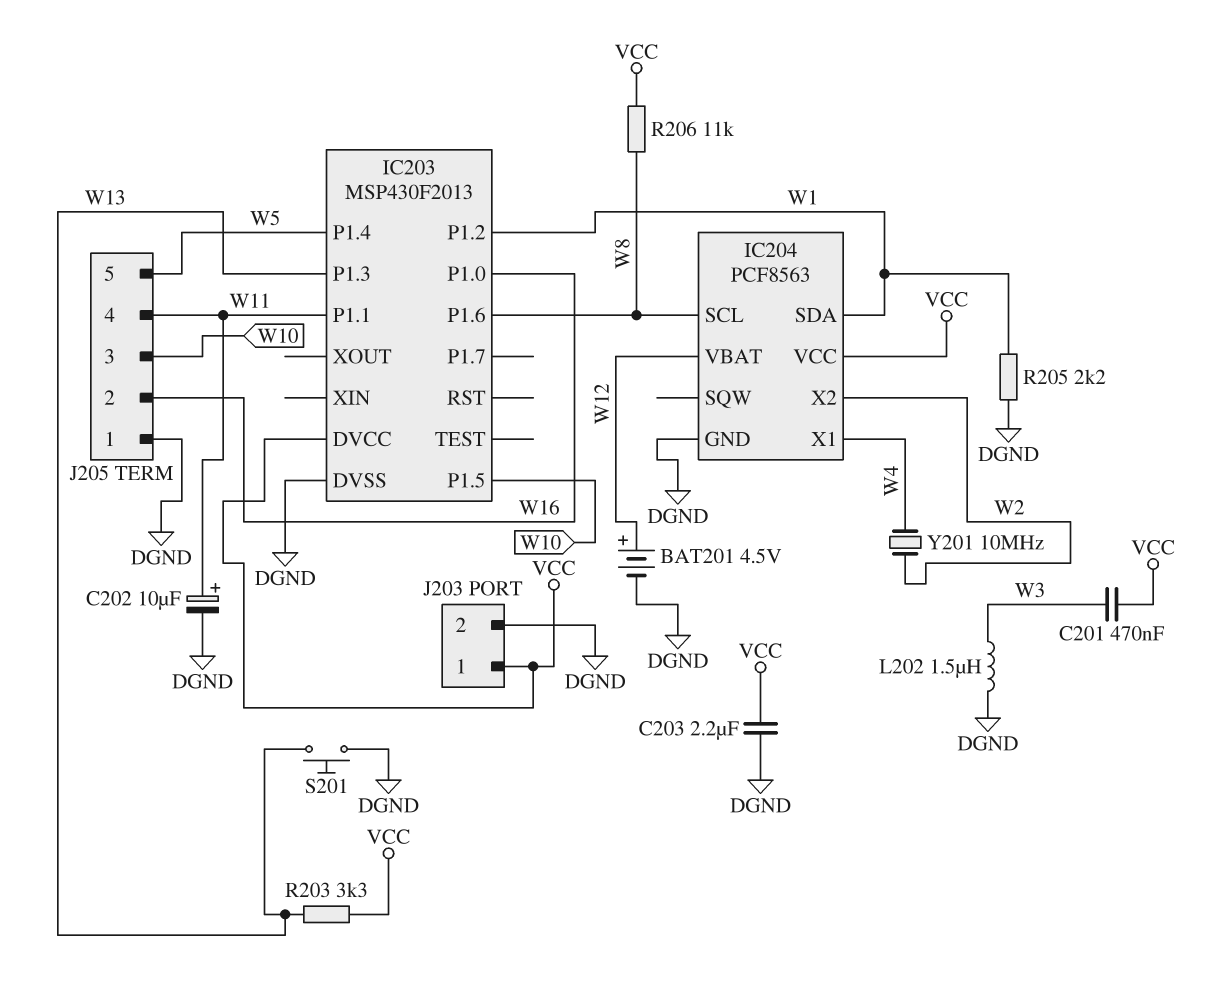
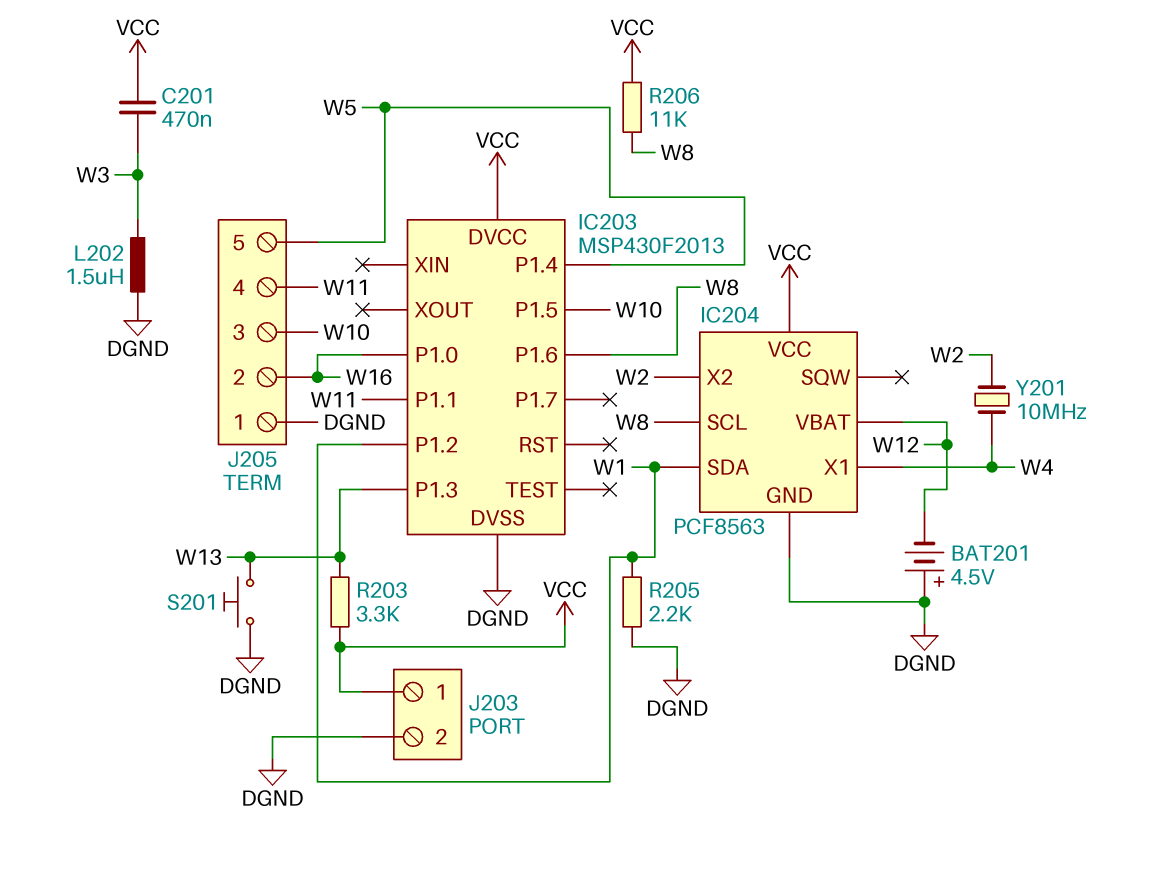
BAT201: 4.5V (plus W12, minus DGND) -> 4.5V (plus DGND, minus W12)
C202: 10uF (plus W11, minus DGND) -> none
C203: 2.2uF (DGND, VCC) -> none

